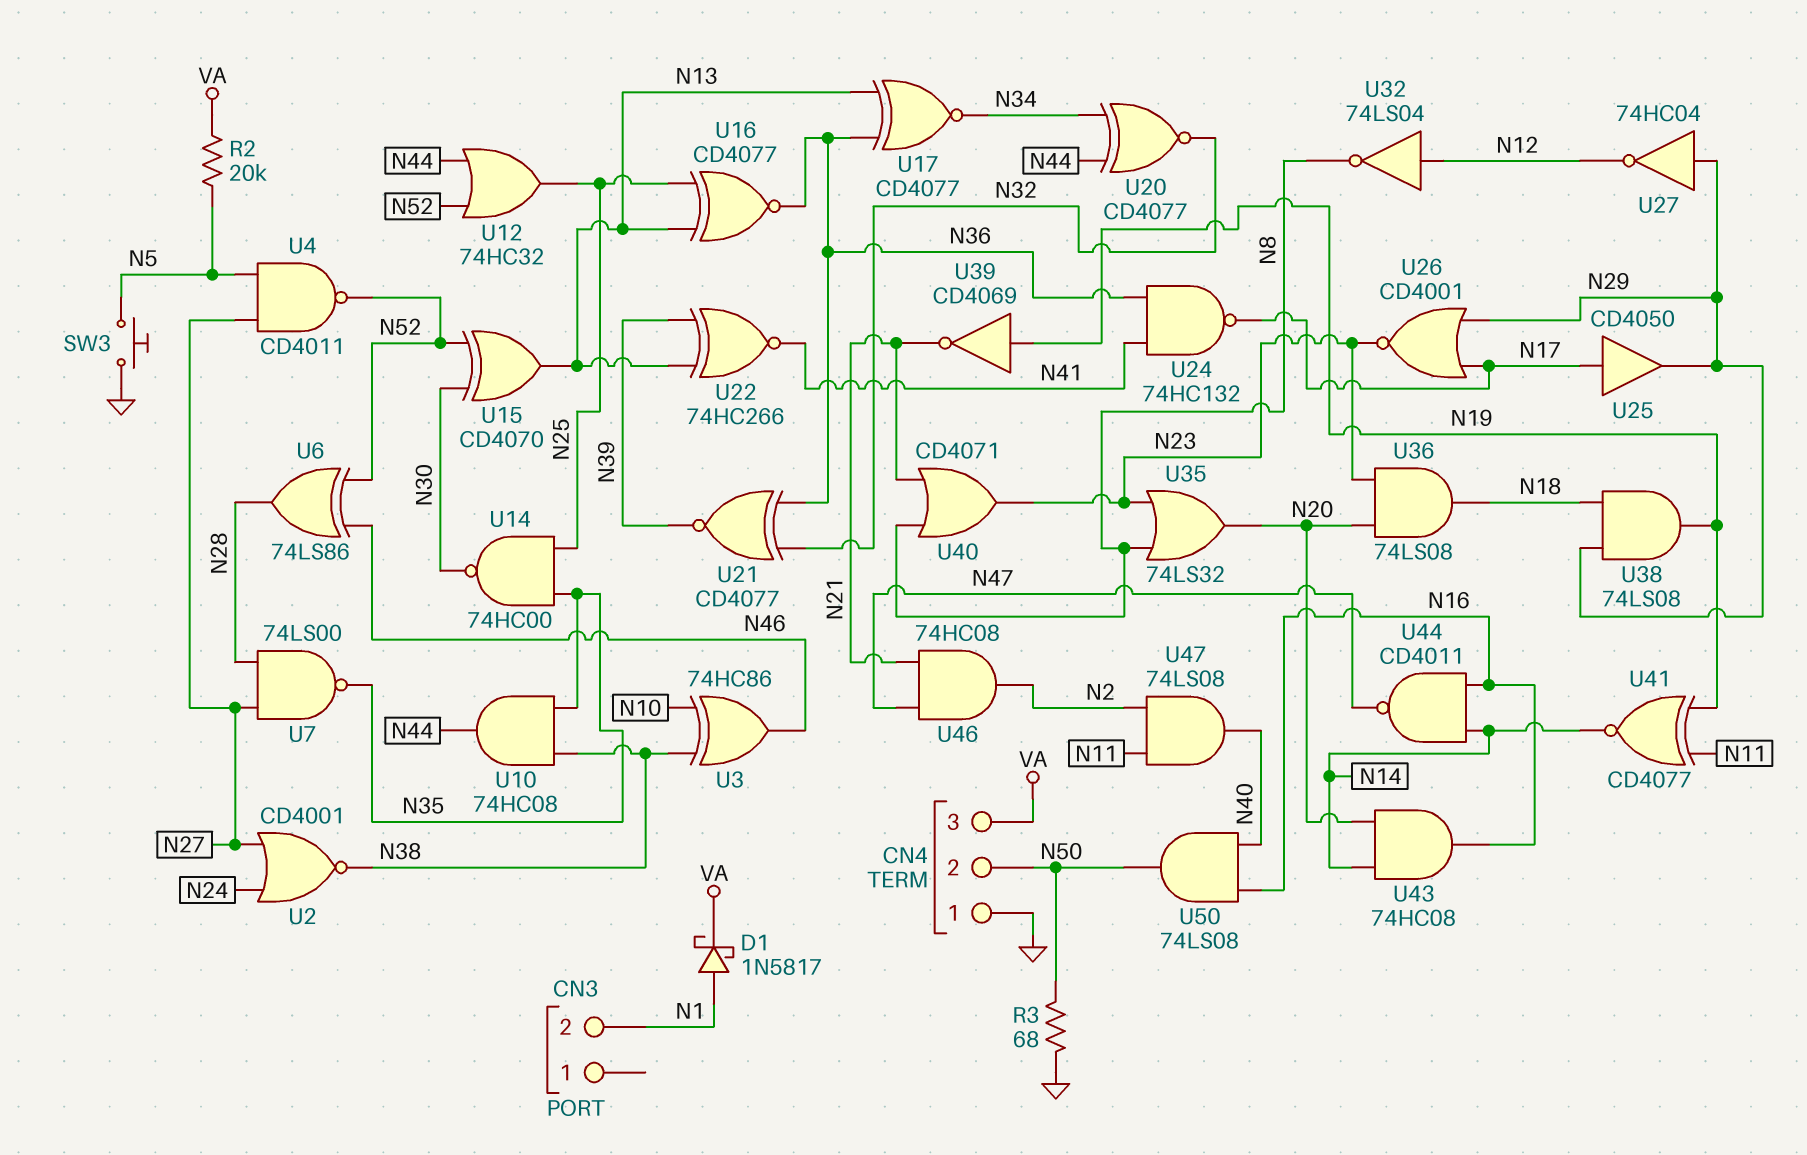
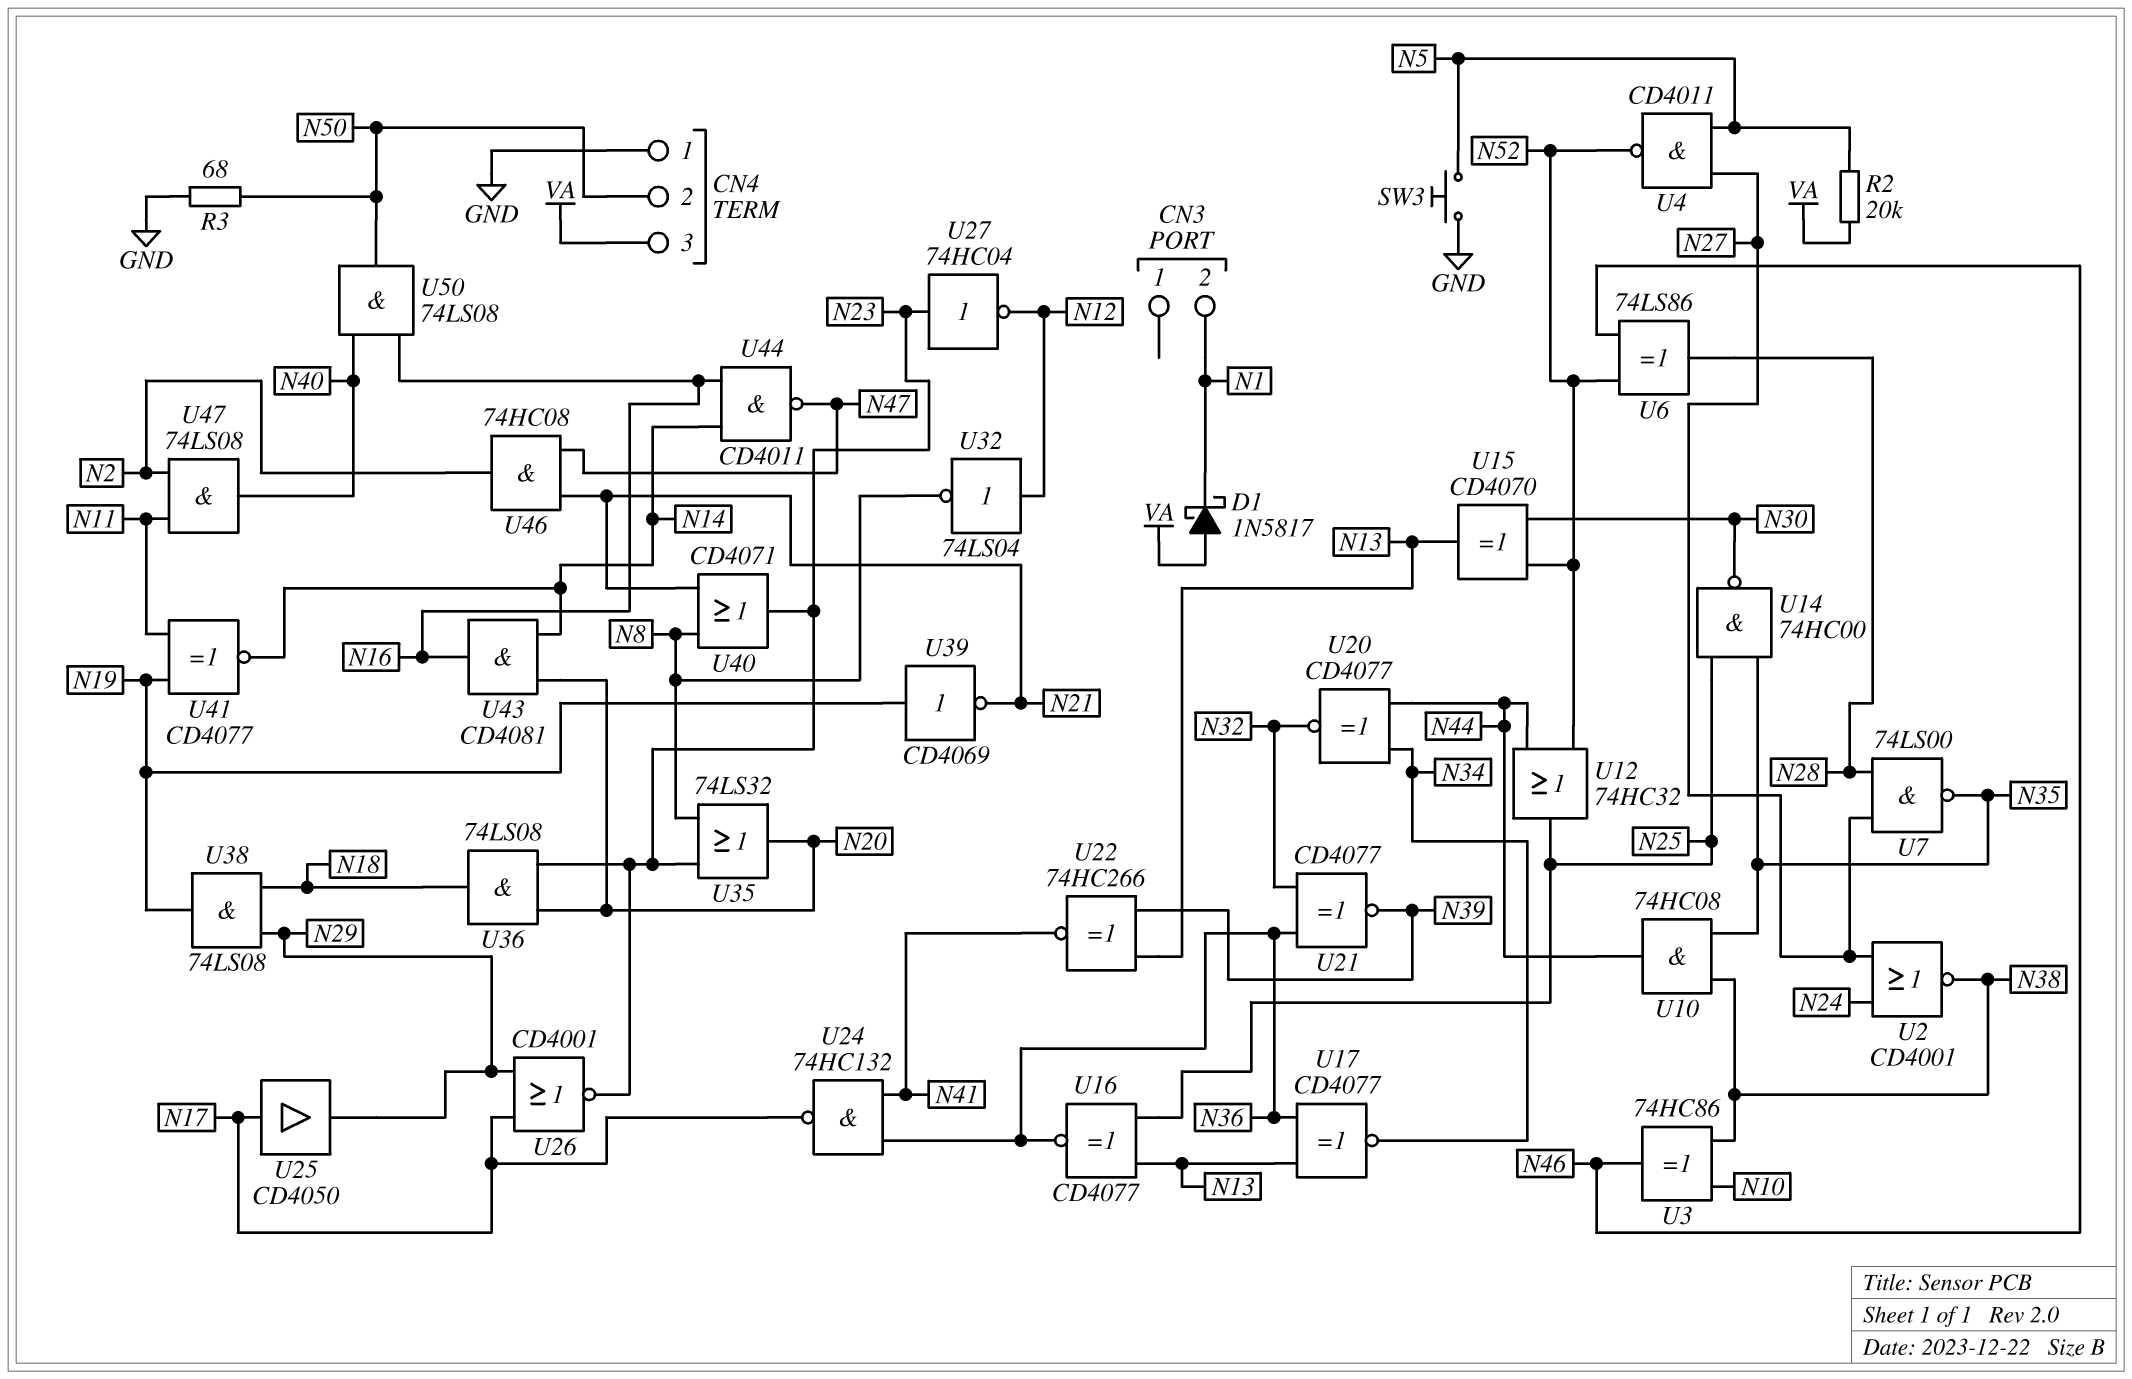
D1: schottky 1N5817 (A N1, K VA) -> schottky 1N5817 (A VA, K N1)
U27: NOT 74HC04 (in N29, out N12) -> NOT 74HC04 (in N23, out N12)
U43: AND 74HC08 (in N14, in N20, out N16) -> AND CD4081 (in N14, in N20, out N16)

